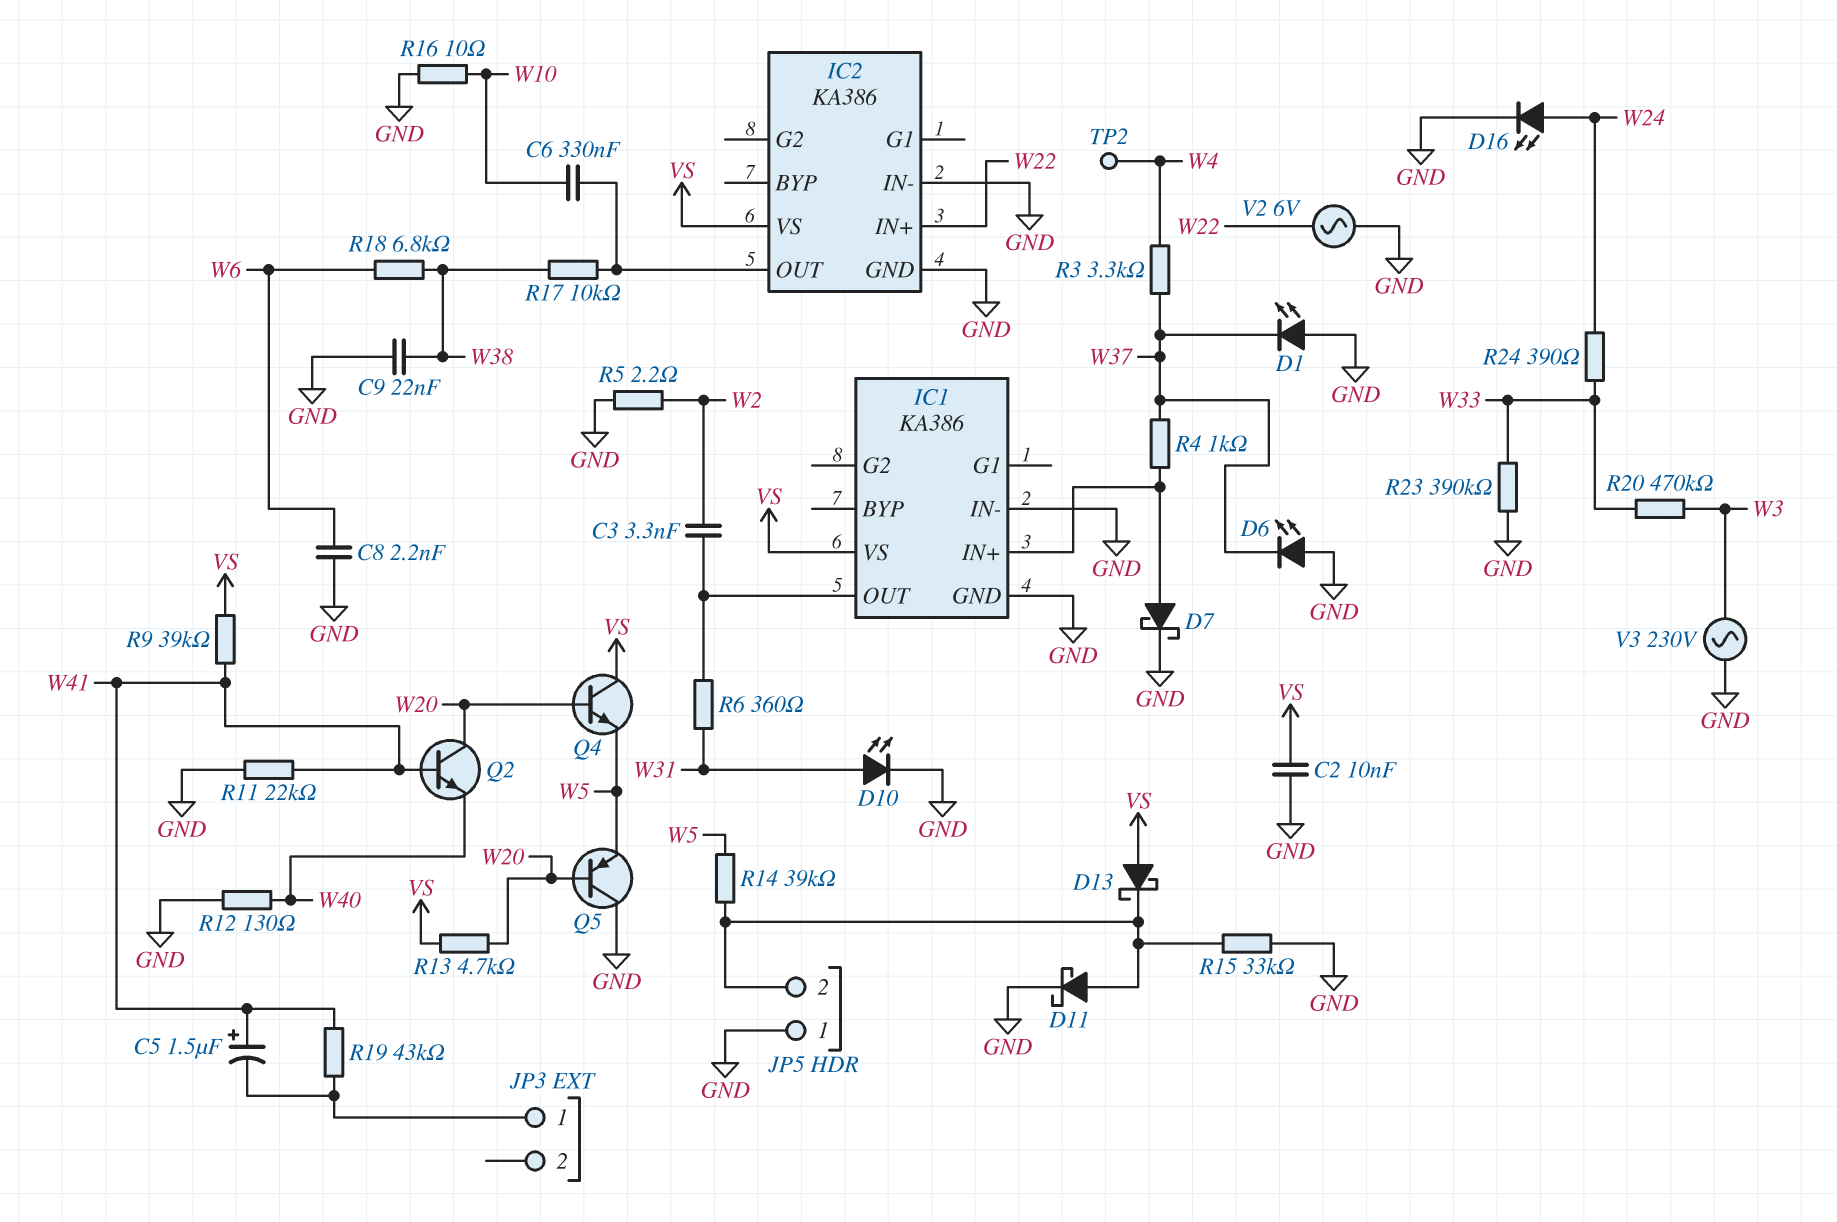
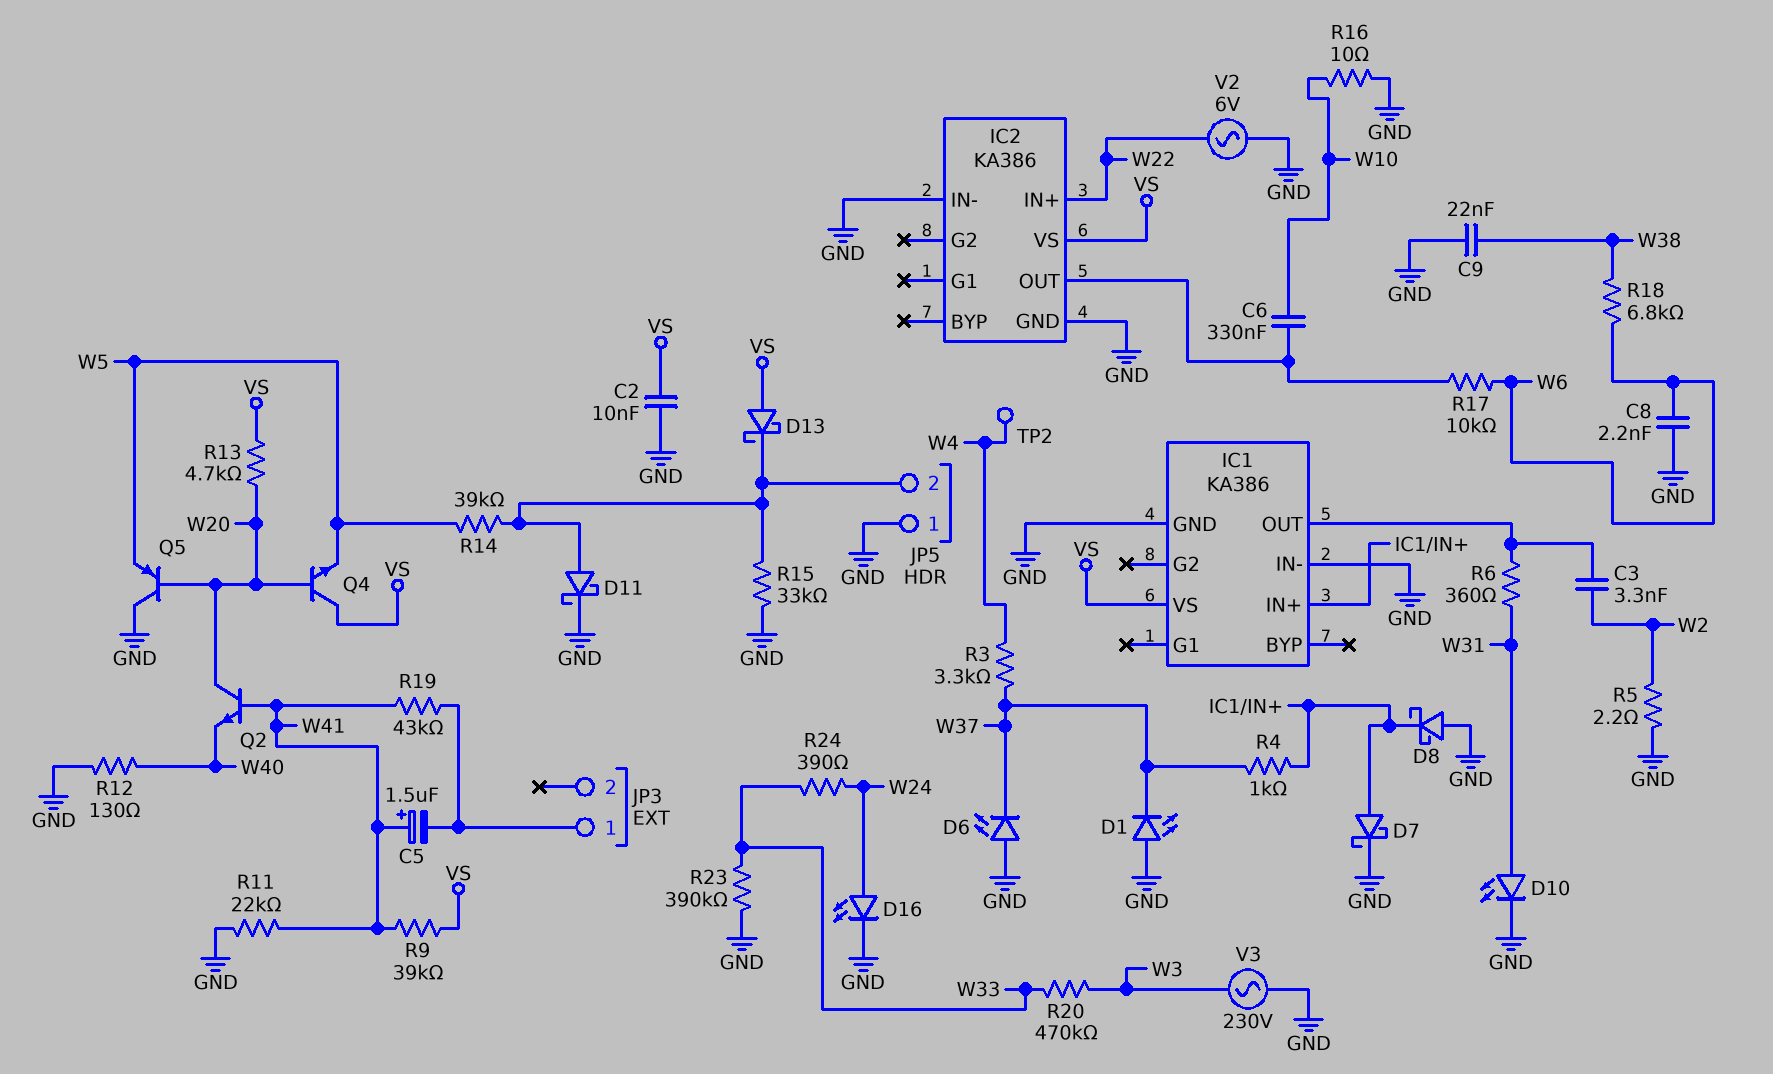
D8: none -> schottky (A GND, K IC1/IN+)
R17: 10k (IC2/OUT, W38) -> 10k (IC2/OUT, W6)

